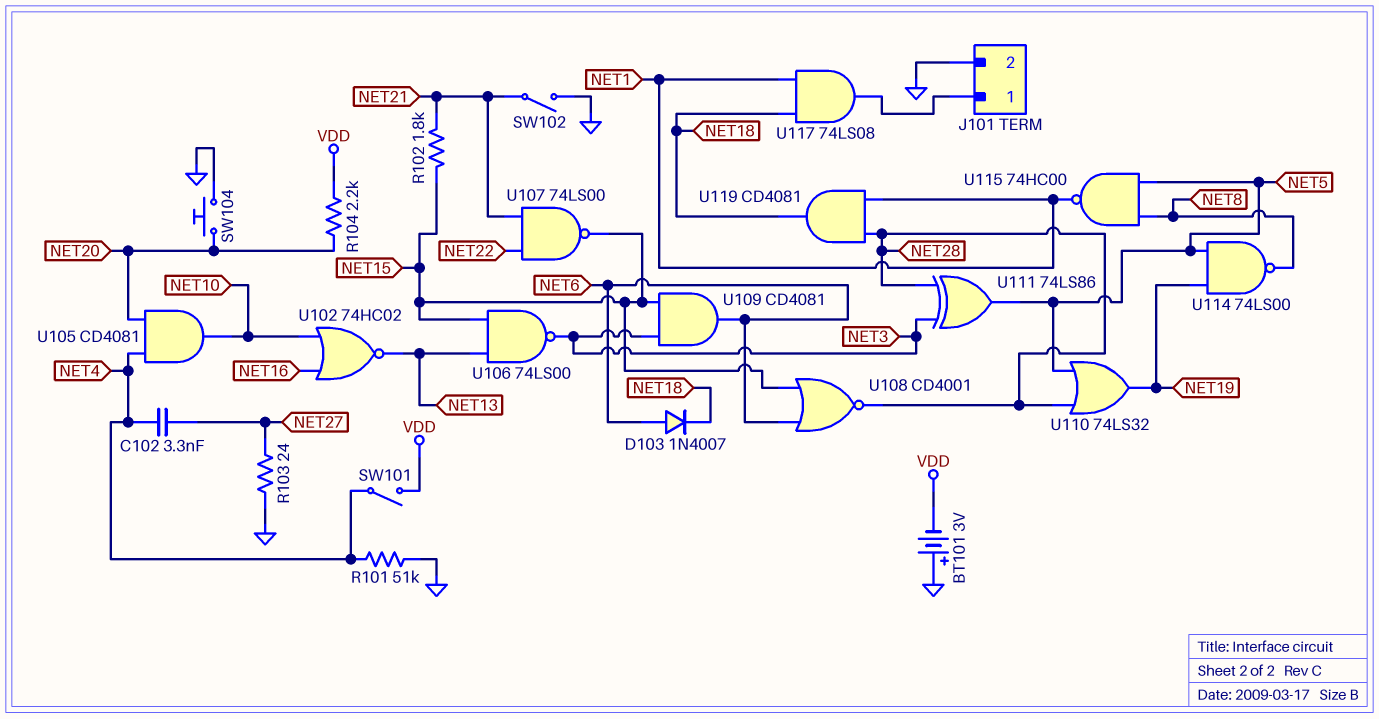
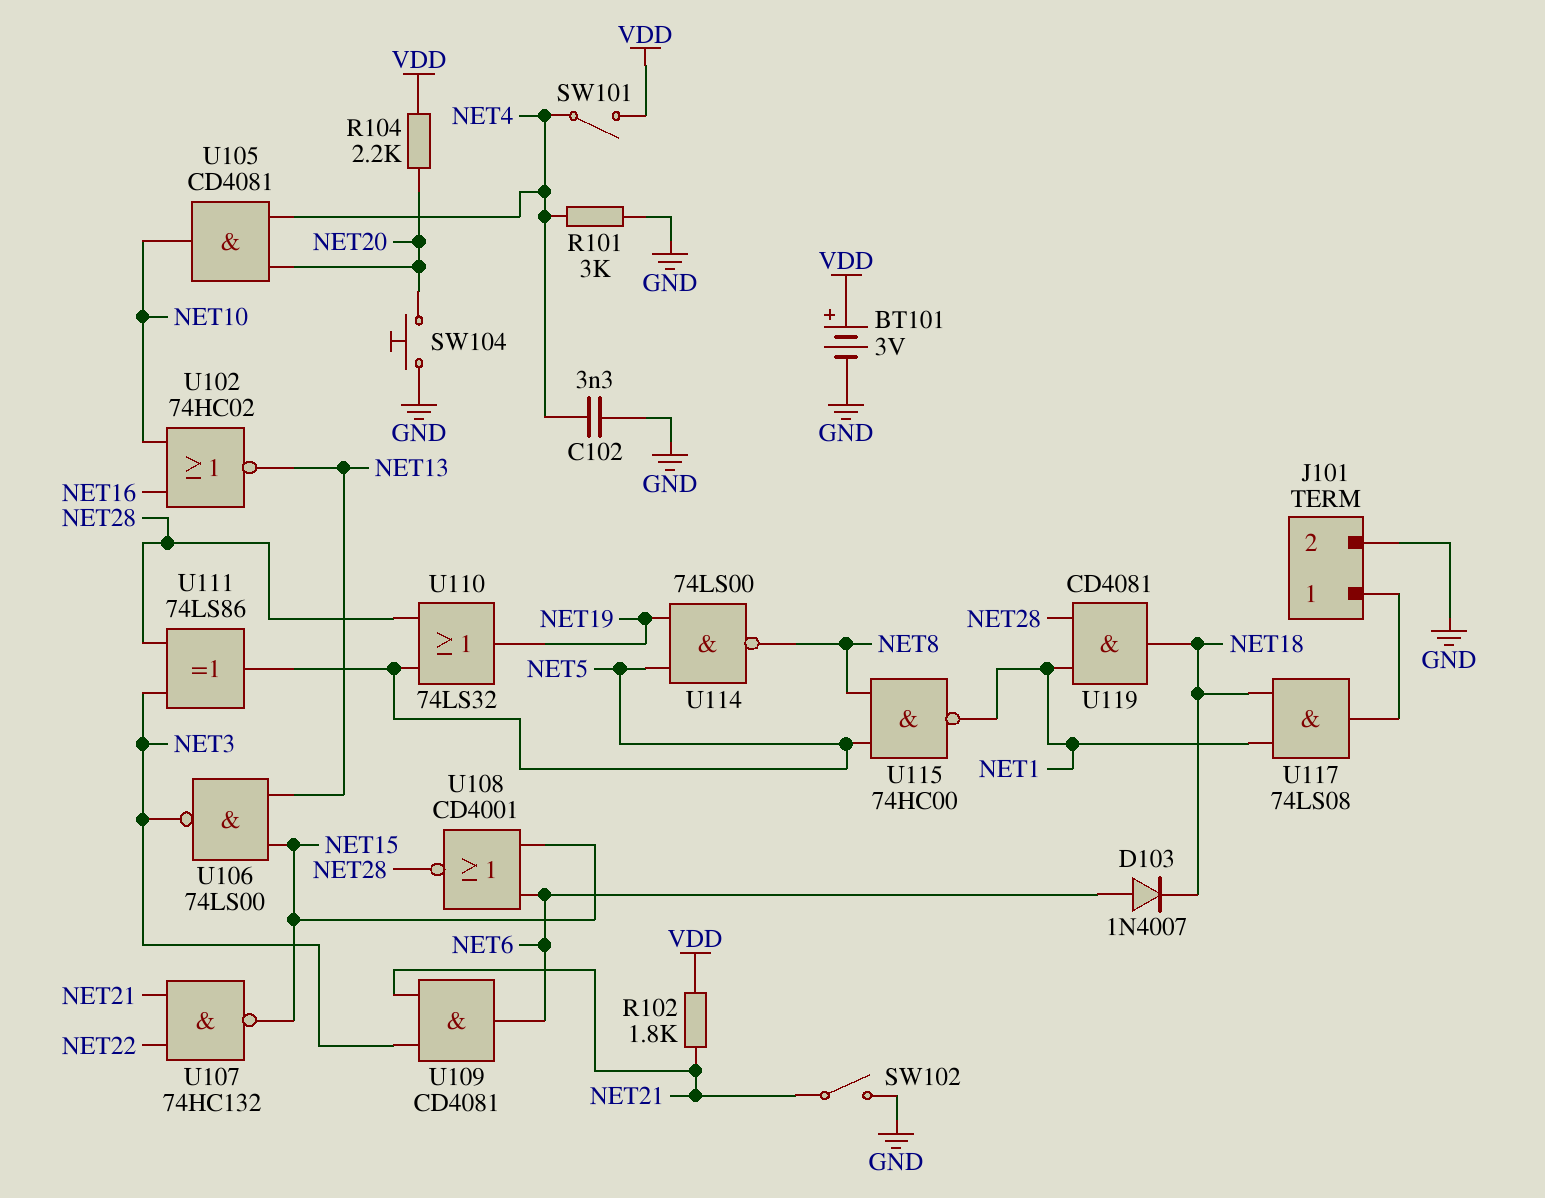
BT101: 3V (plus GND, minus VDD) -> 3V (plus VDD, minus GND)
C102: 3.3nF (NET4, NET27) -> 3.3nF (GND, NET4)
R101: 51k (GND, NET4) -> 3k (GND, NET4)
R102: 1.8k (NET15, NET21) -> 1.8k (NET21, VDD)
R103: 24 (GND, NET27) -> none
U107: NAND 74LS00 (in NET21, in NET22, out NET15) -> NAND 74HC132 (in NET21, in NET22, out NET15)
U109: AND CD4081 (in NET3, in NET15, out NET6) -> AND CD4081 (in NET3, in NET21, out NET6)

